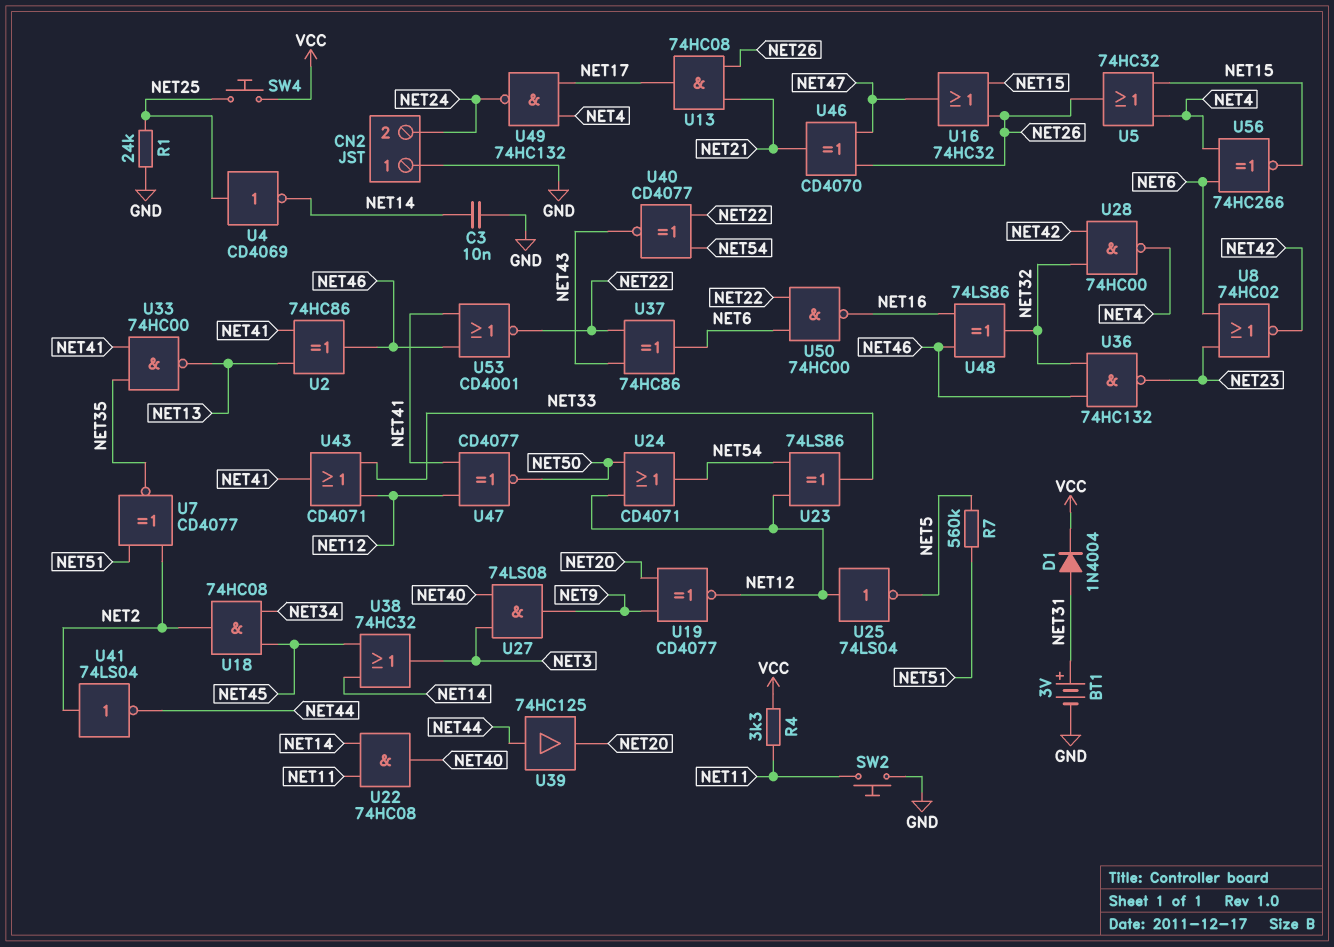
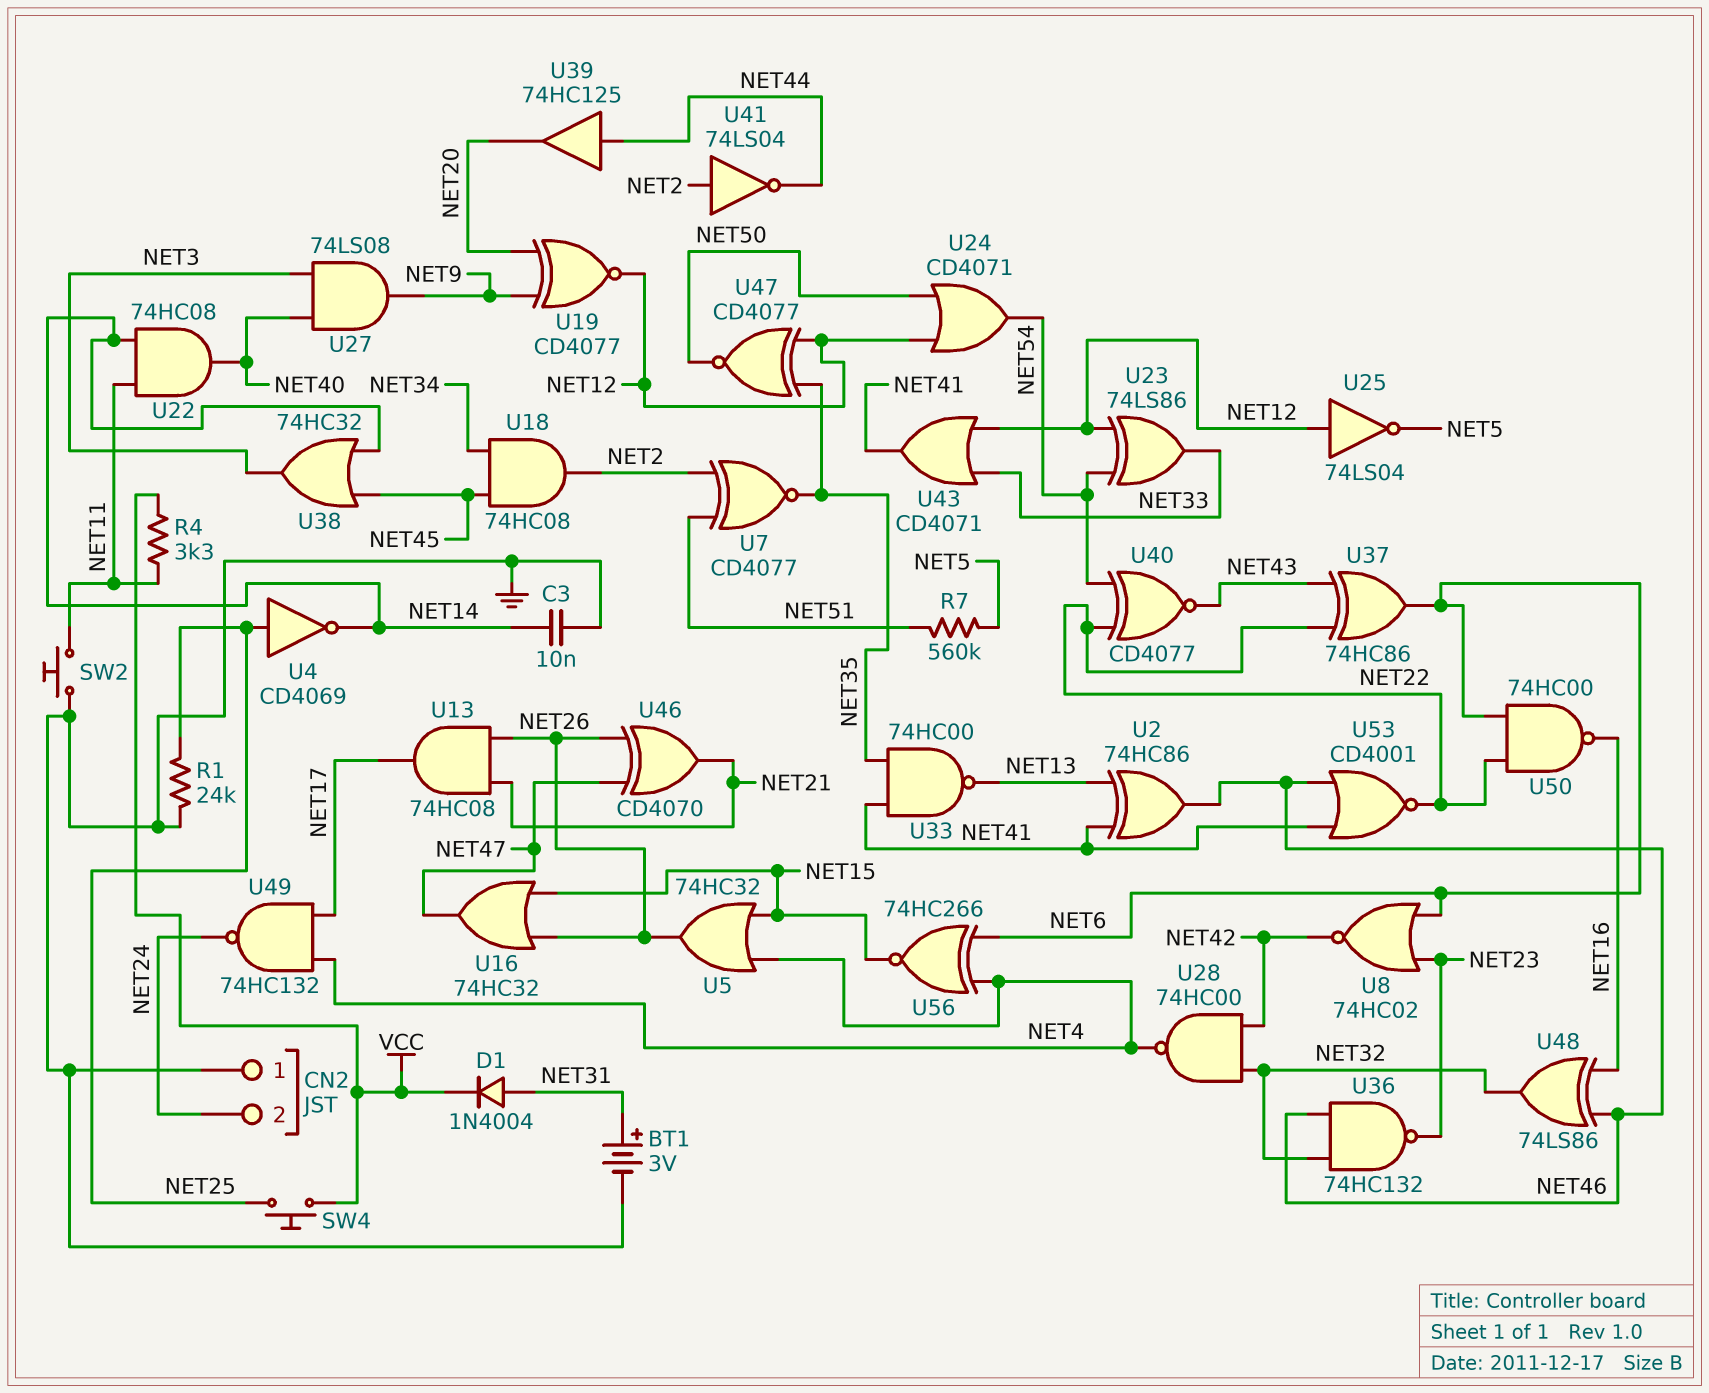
U47: XNOR CD4077 (in NET12, in NET41, out NET50) -> XNOR CD4077 (in NET12, in NET35, out NET50)

